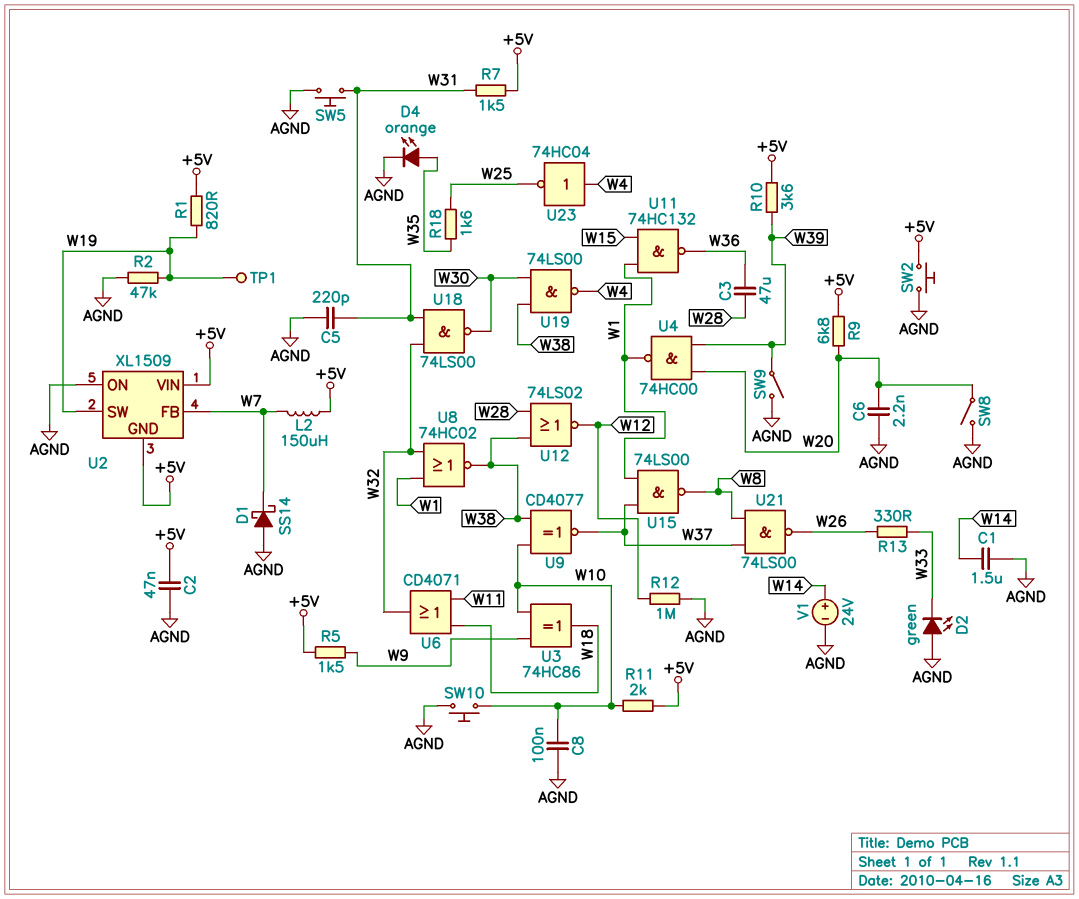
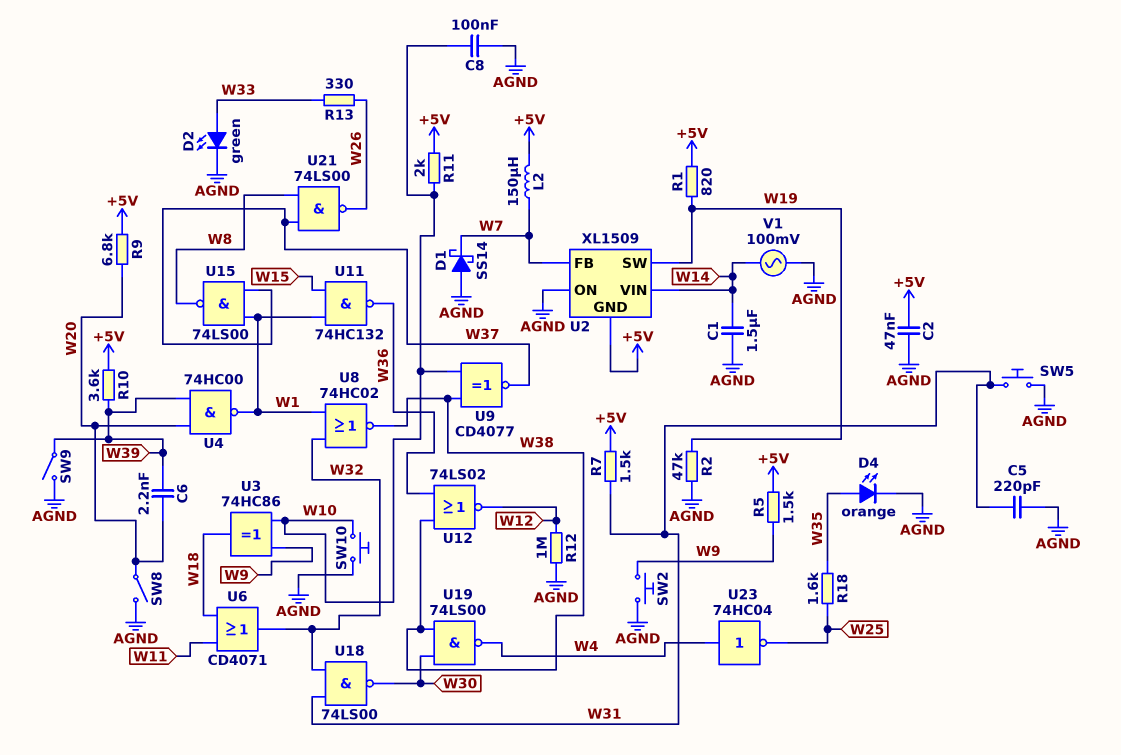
C3: 47uF (W28, W36) -> none
C6: 2.2nF (AGND, W20) -> 2.2nF (W20, W39)
D2: LED green (A AGND, K W33) -> LED green (A W33, K AGND)
SW2: button (+5V, AGND) -> button (AGND, W9)
TP1: test point (W19) -> none
U2 pin VIN: +5V -> W14
U12: NOR 74LS02 (in W28, in W38, out W12) -> NOR 74LS02 (in W36, in W38, out W12)
V1: 24V (plus W14, minus AGND) -> AC 100mV (AGND, W14)

